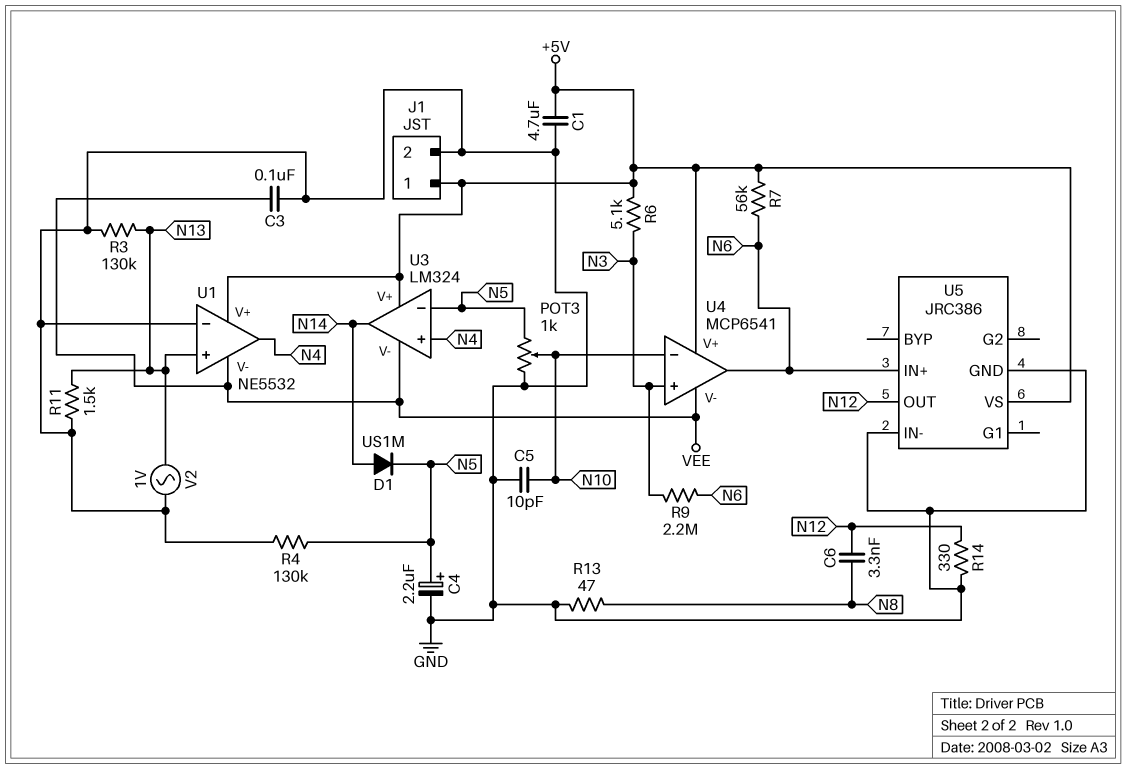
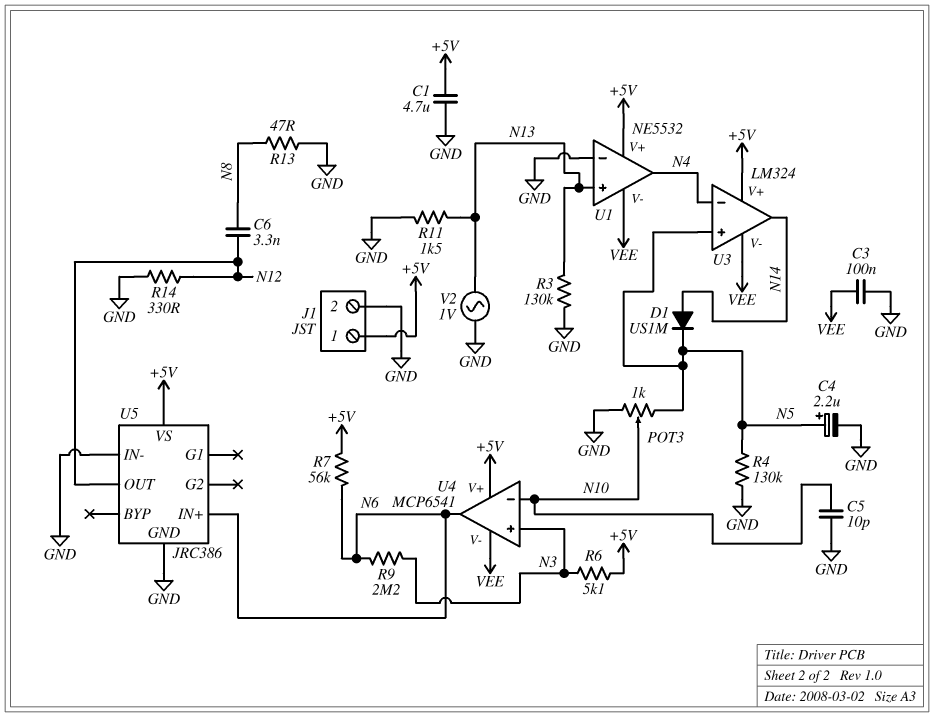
U3 pin in+: N4 -> N5
U3 pin in-: N5 -> N4

